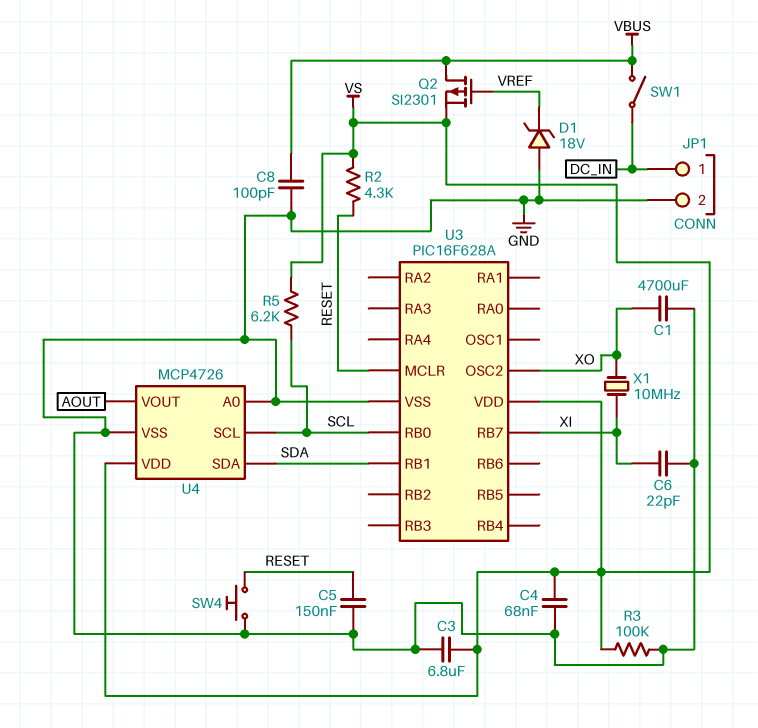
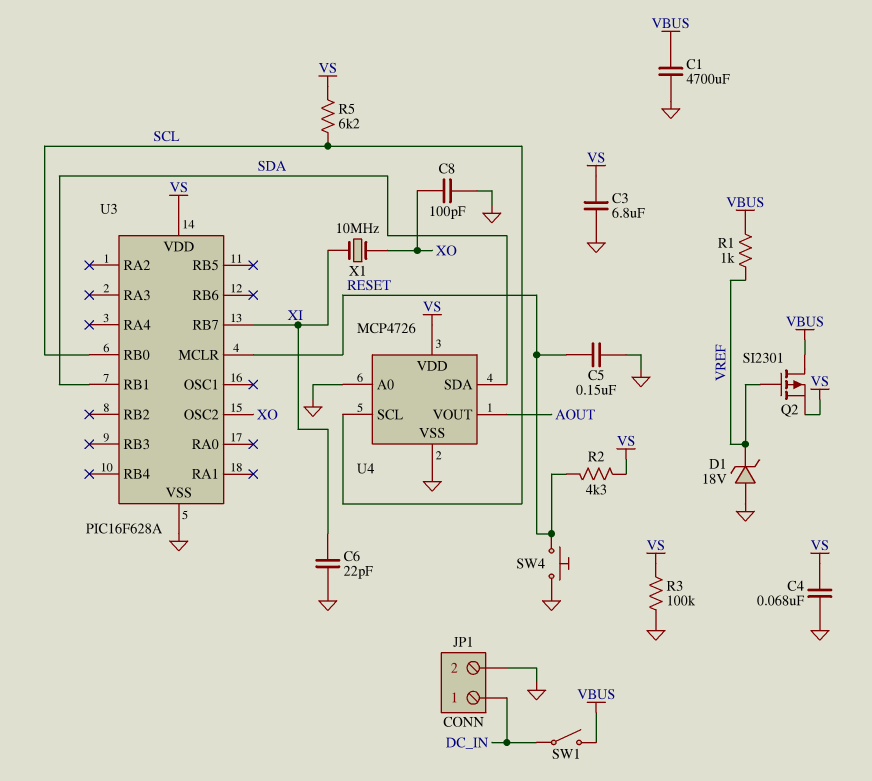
C1: 4700uF (GND, XO) -> 4700uF (GND, VBUS)
C8: 100pF (GND, VBUS) -> 100pF (GND, XO)
R1: none -> 1k (VBUS, VREF)

